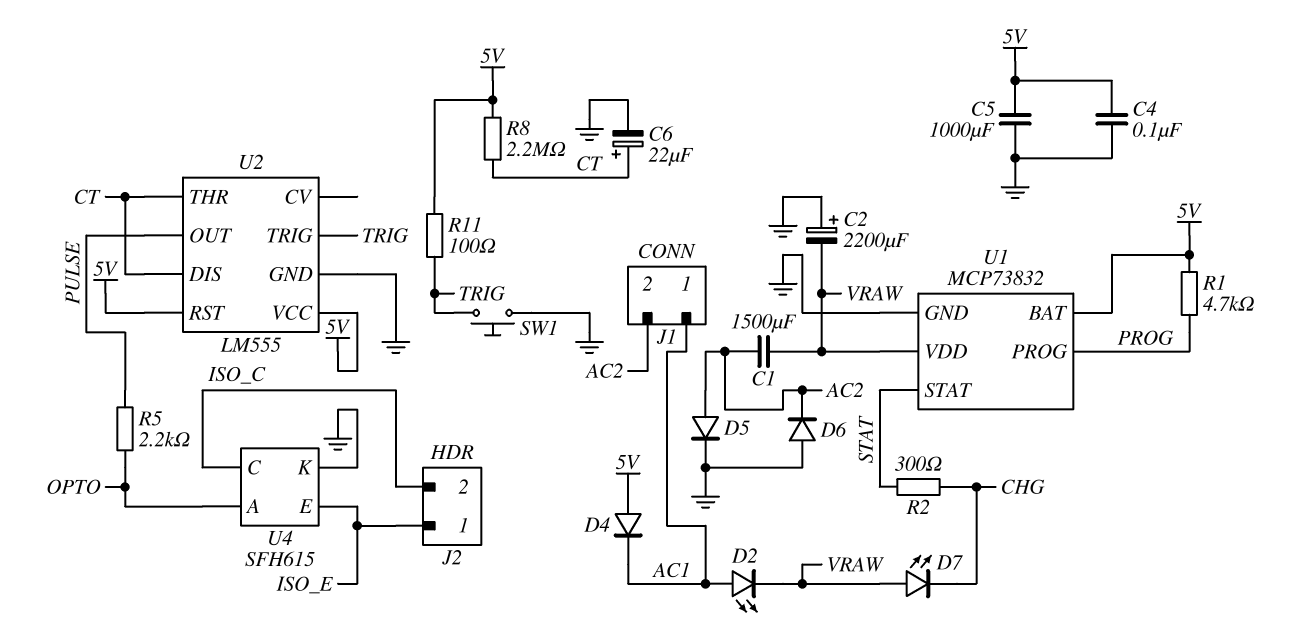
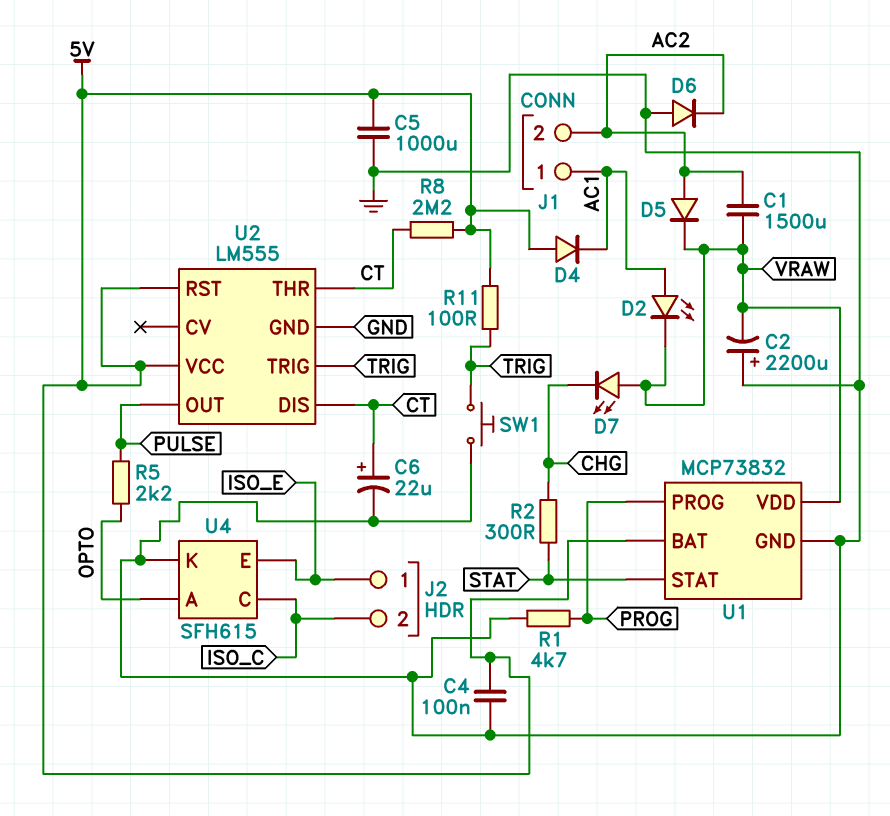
D5: diode (A AC2, K GND) -> diode (A AC2, K VRAW)
R1: 4.7k (5V, PROG) -> 4.7k (GND, PROG)

